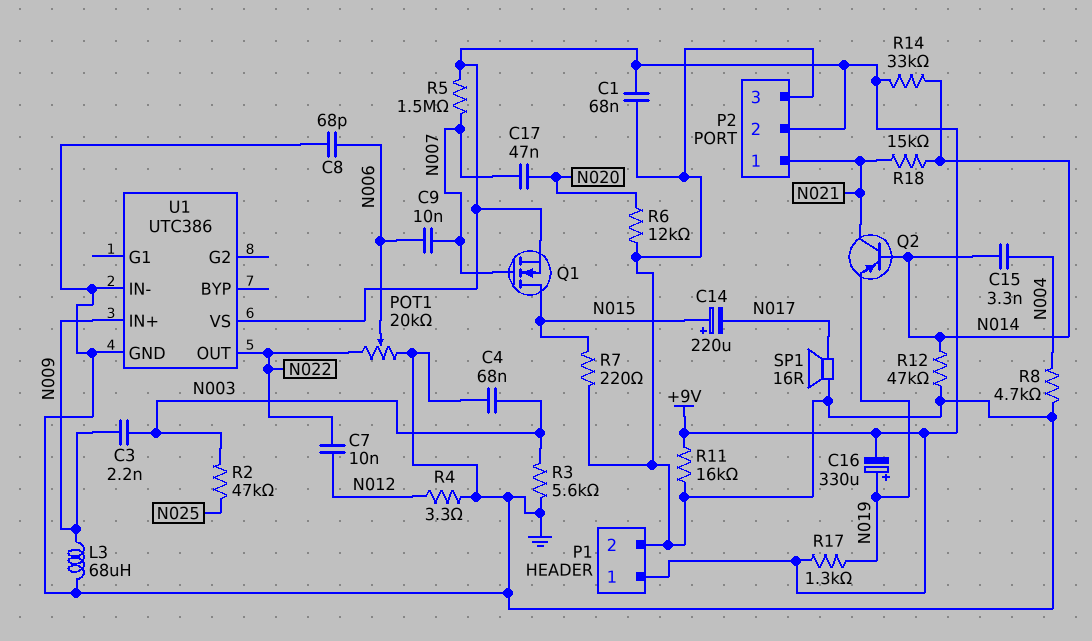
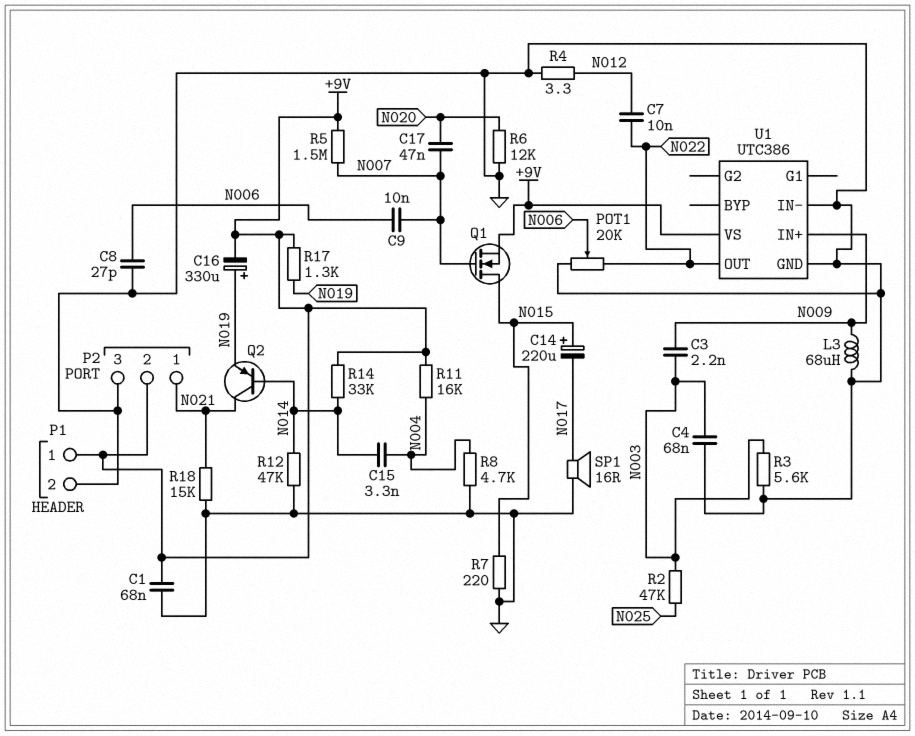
C8: 68pF (GND, N006) -> 27pF (GND, N006)
R11: 16k (+9V, GND) -> 16k (+9V, N004)
R18: 15k (N014, N021) -> 15k (GND, N021)

